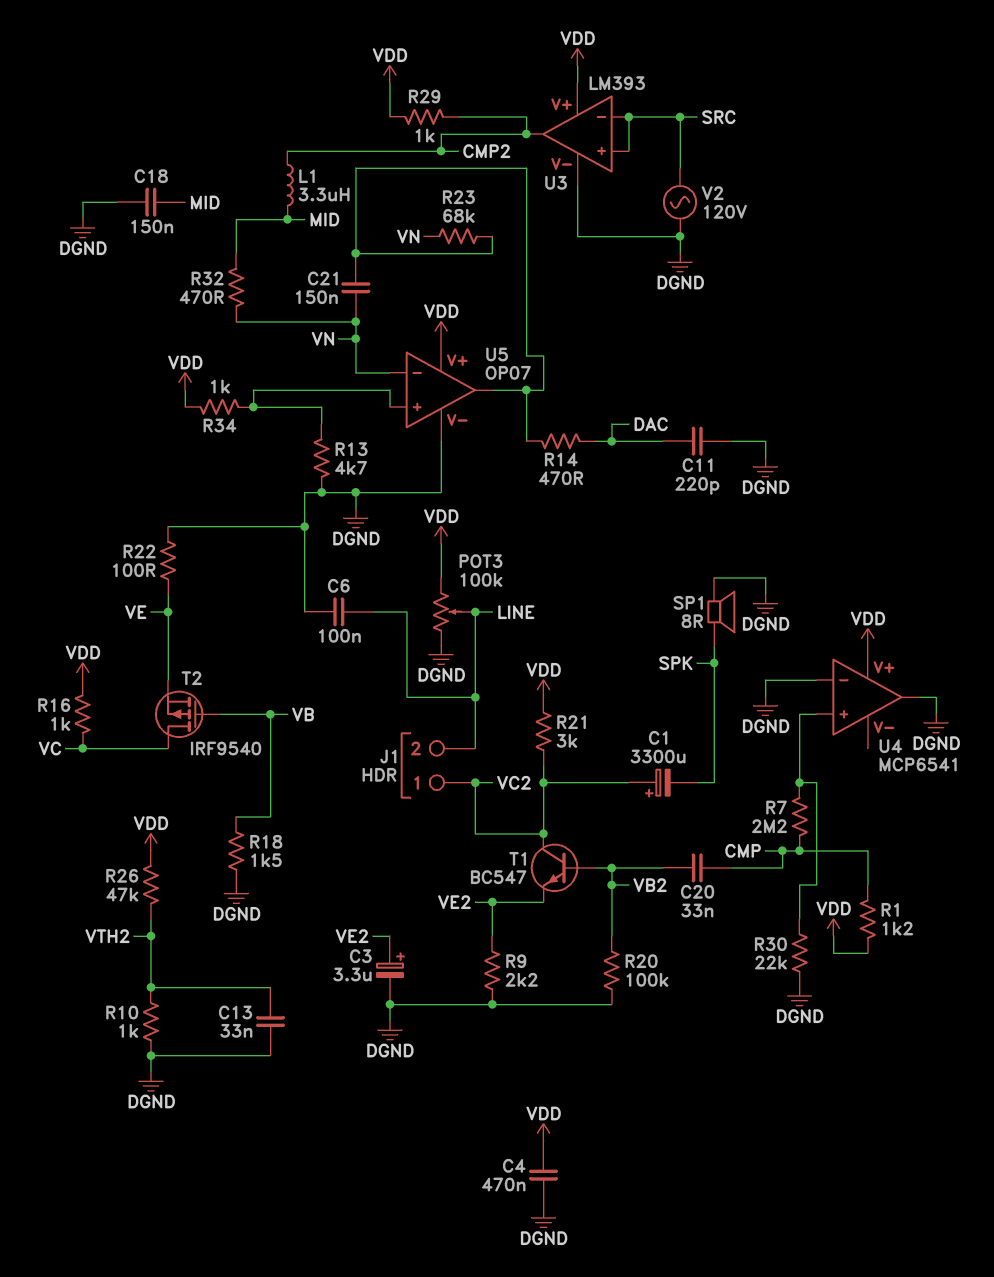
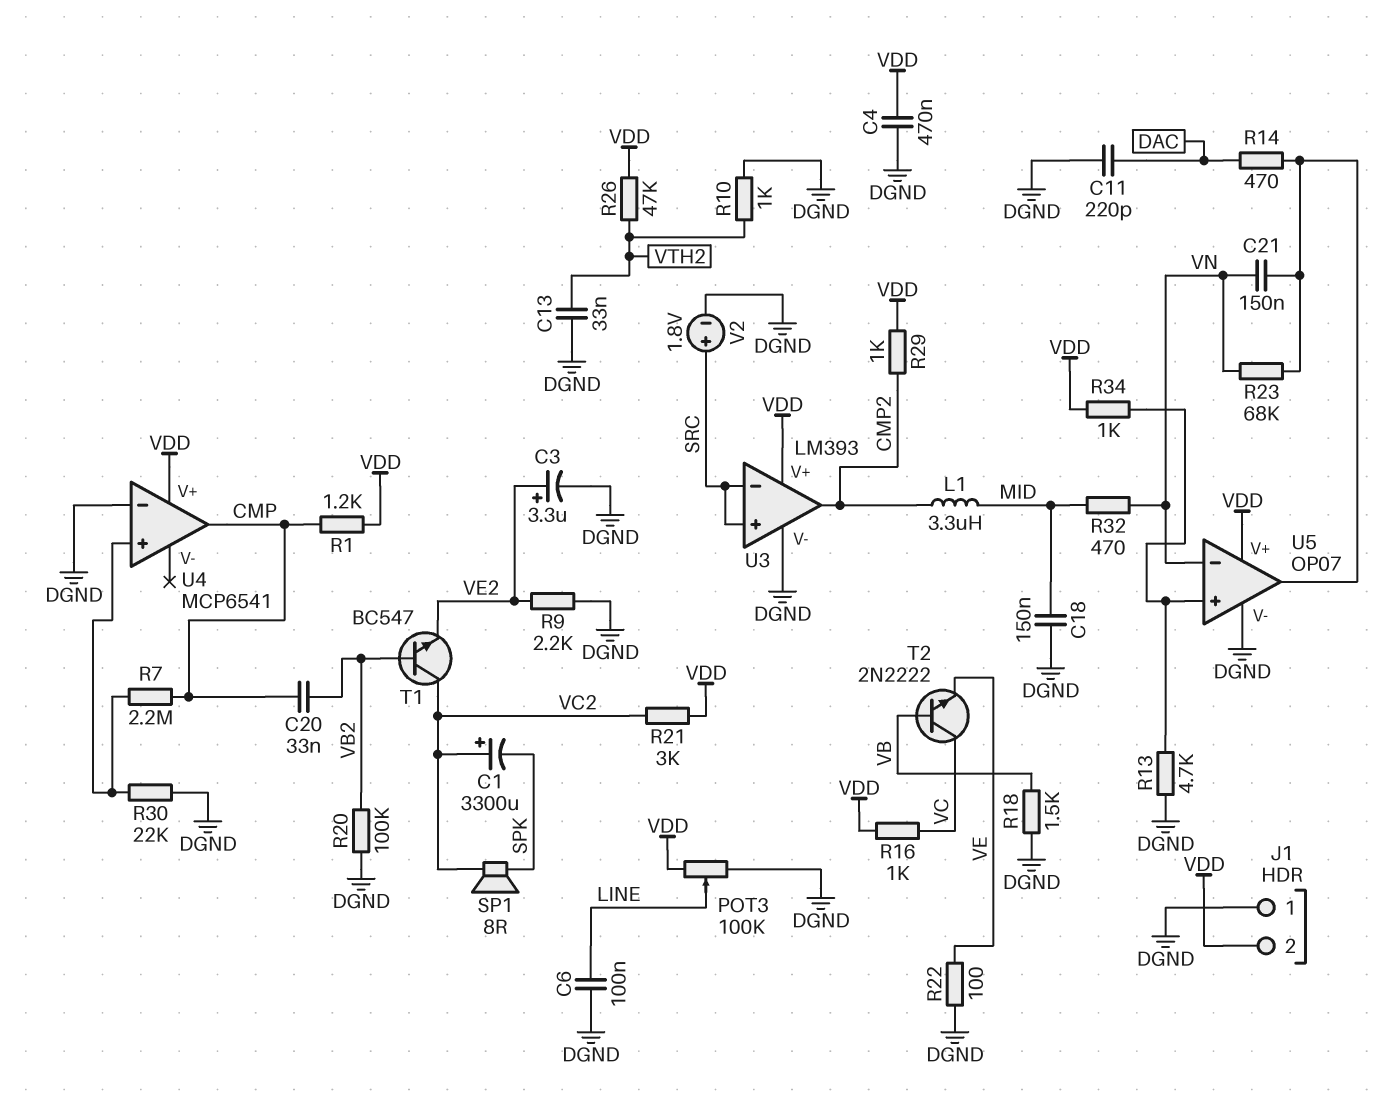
J1 pin 1: VC2 -> DGND
J1 pin 2: LINE -> VDD
SP1: speaker 8R (DGND, SPK) -> speaker 8R (SPK, VC2)
T2: PMOS IRF9540 (G VB, D VC, S VE) -> NPN 2N2222 (B VB, C VC, E VE)
U4 pin out: DGND -> CMP
V2: AC 120V (DGND, SRC) -> 1.8V (plus SRC, minus DGND)

